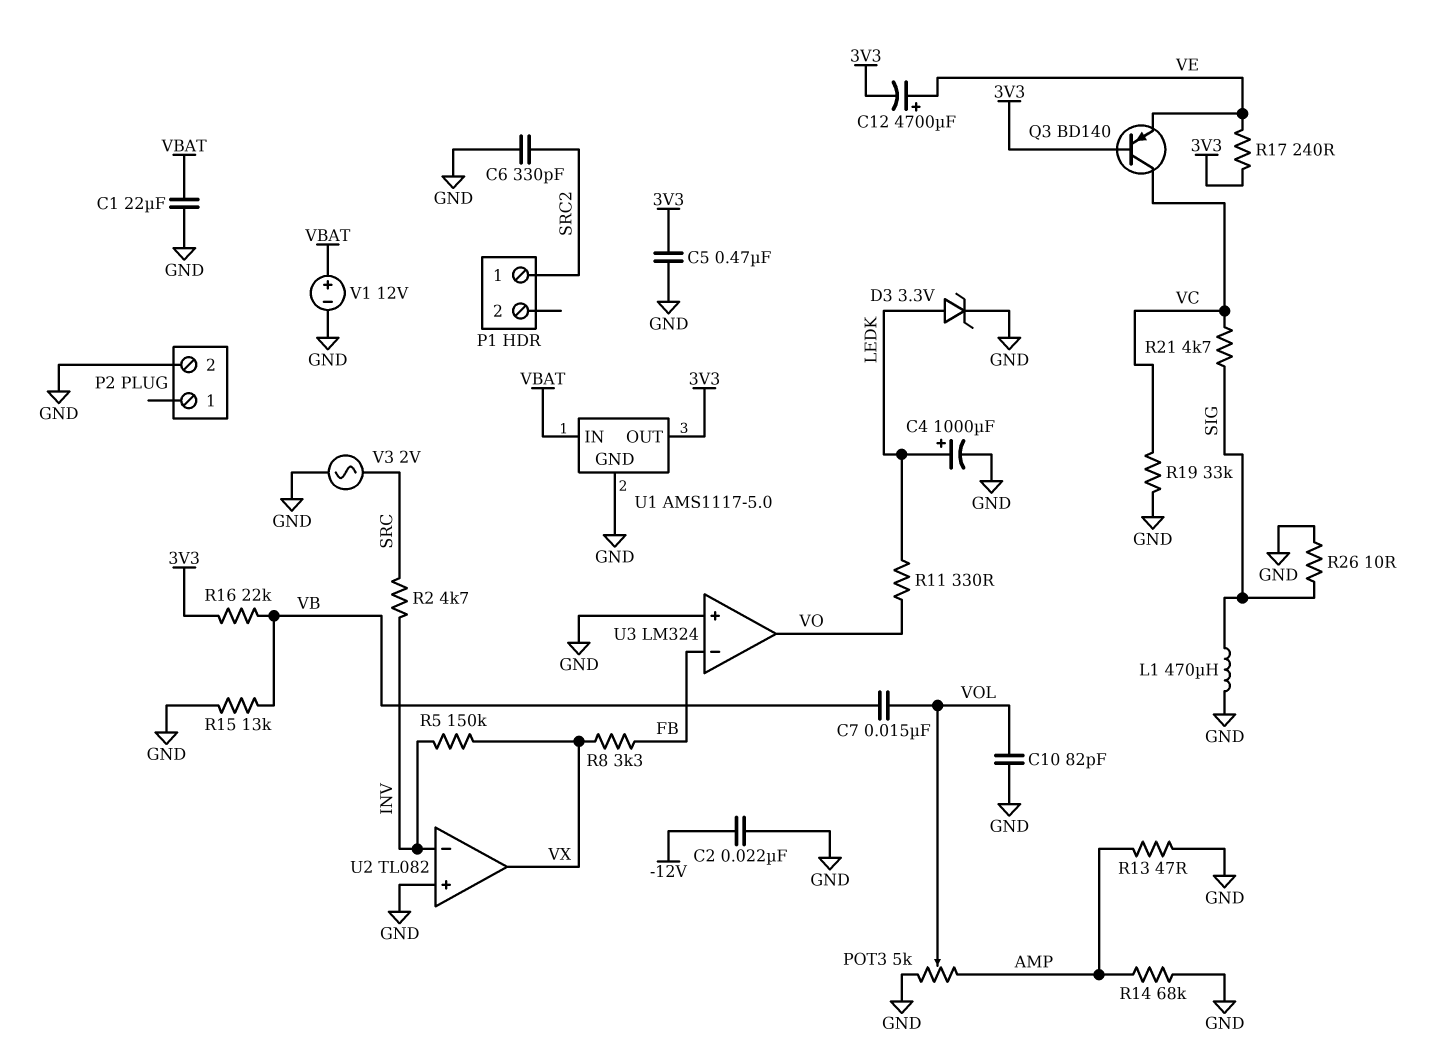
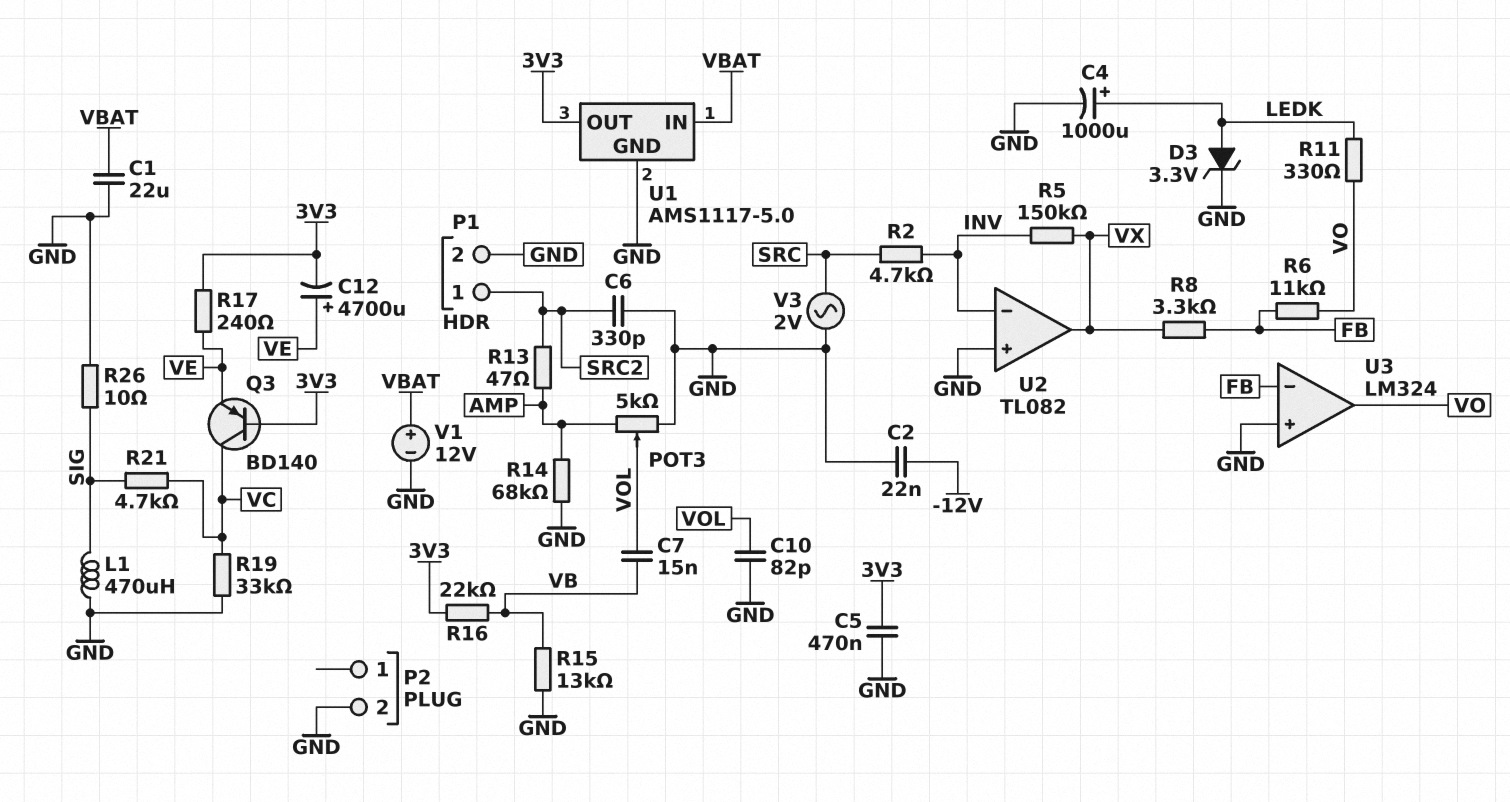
P1 pin 2: none -> GND
R6: none -> 11k (FB, VO)
R13: 47 (AMP, GND) -> 47 (AMP, SRC2)

